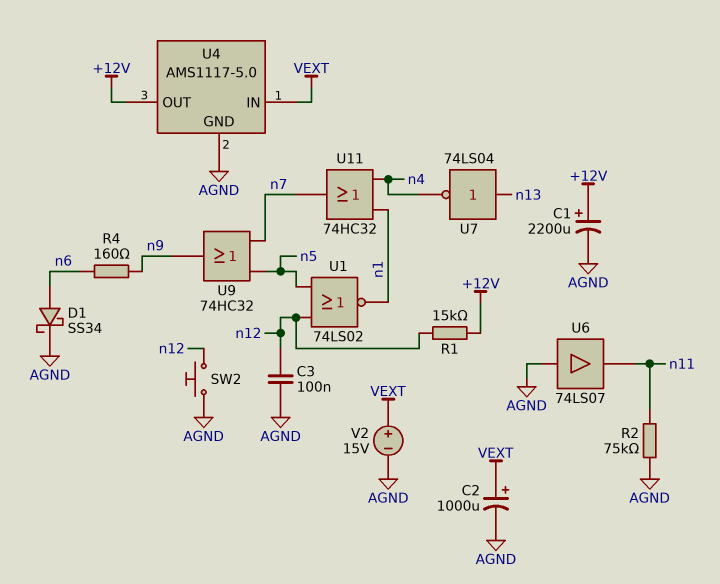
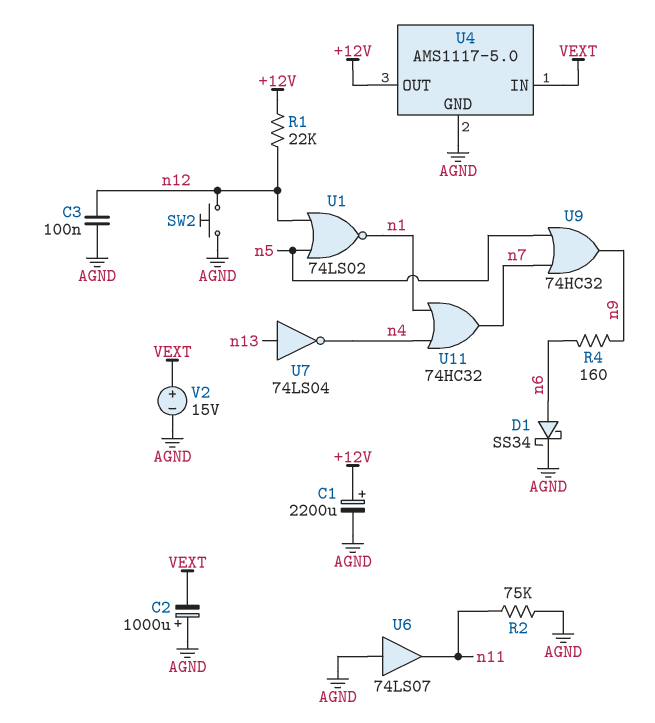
C2: 1000uF (plus VEXT, minus AGND) -> 1000uF (plus AGND, minus VEXT)
R1: 15k (+12V, n12) -> 22k (+12V, n12)

